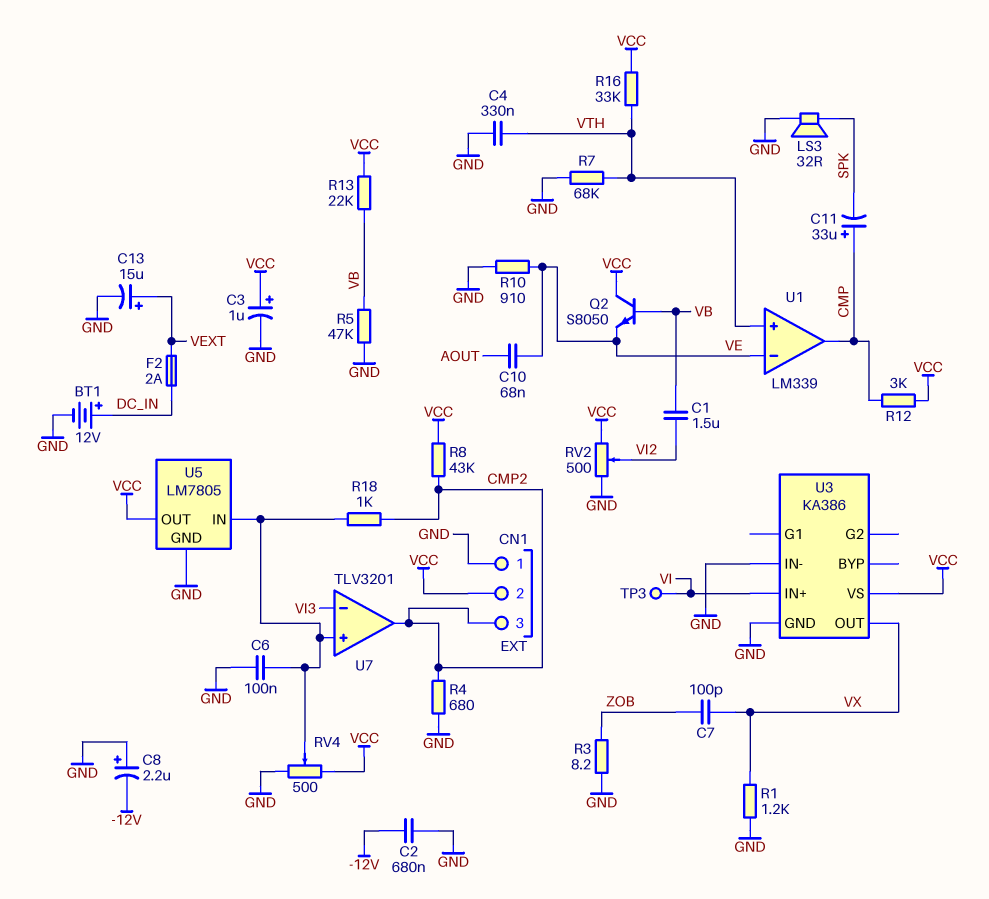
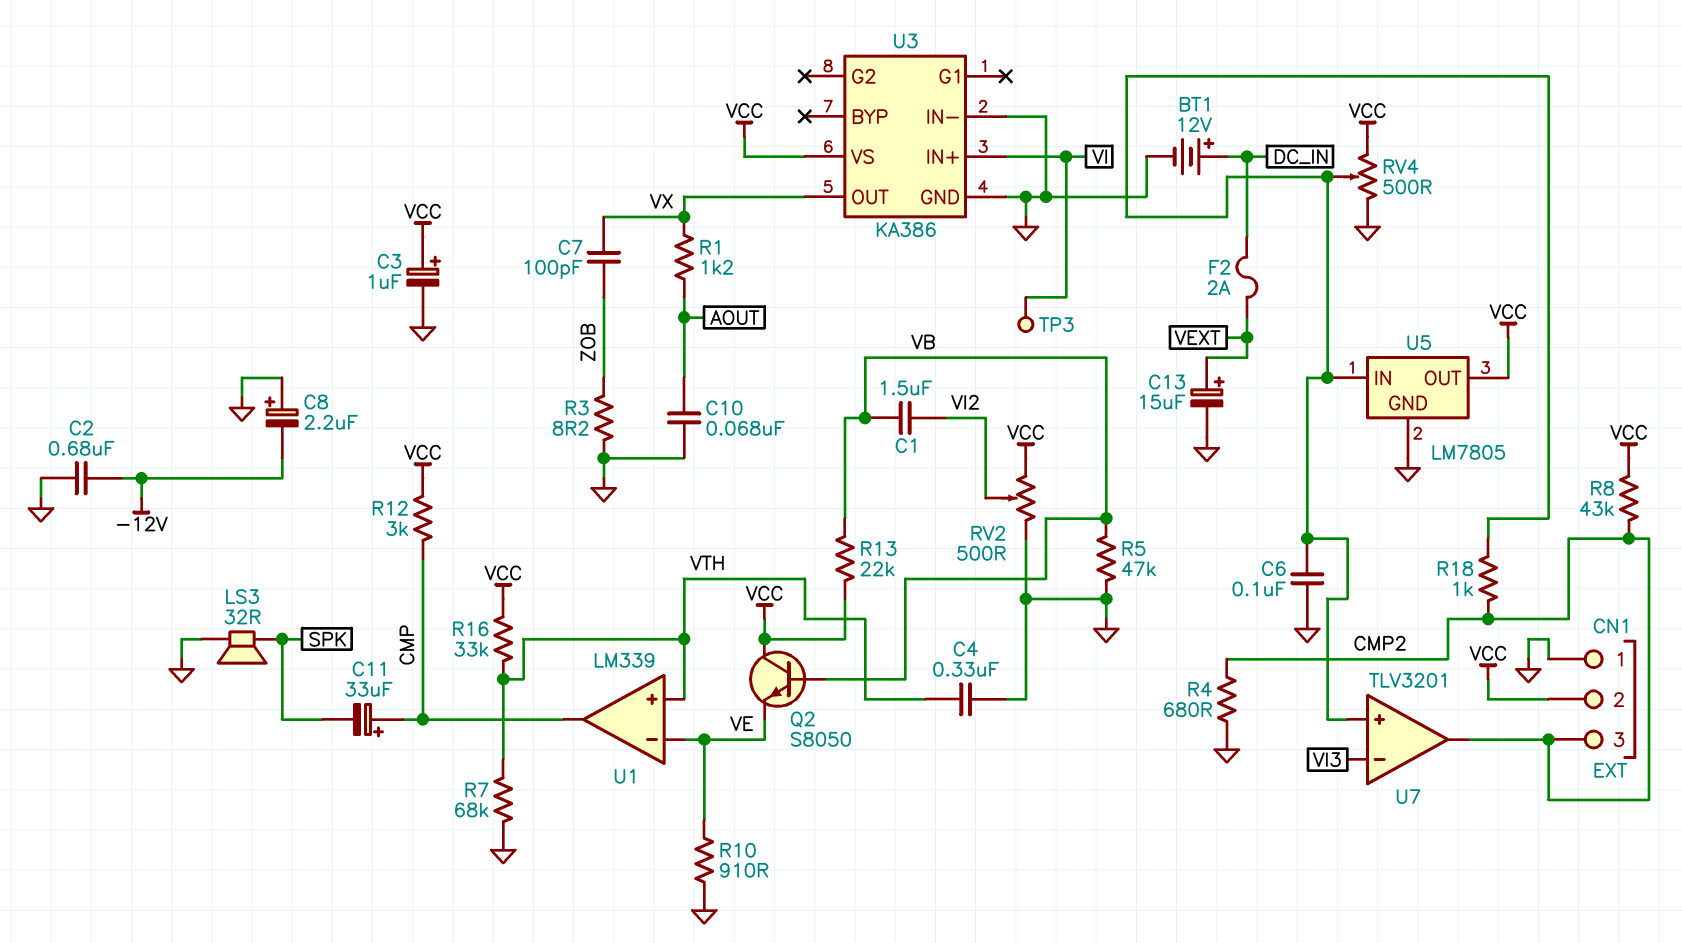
C10: 68nF (AOUT, VE) -> 68nF (AOUT, GND)
R1: 1.2k (GND, VX) -> 1.2k (AOUT, VX)

